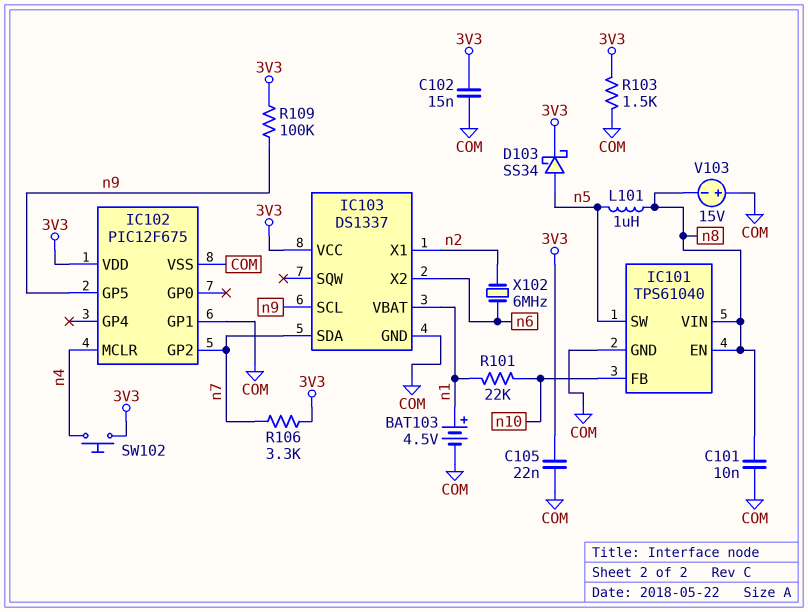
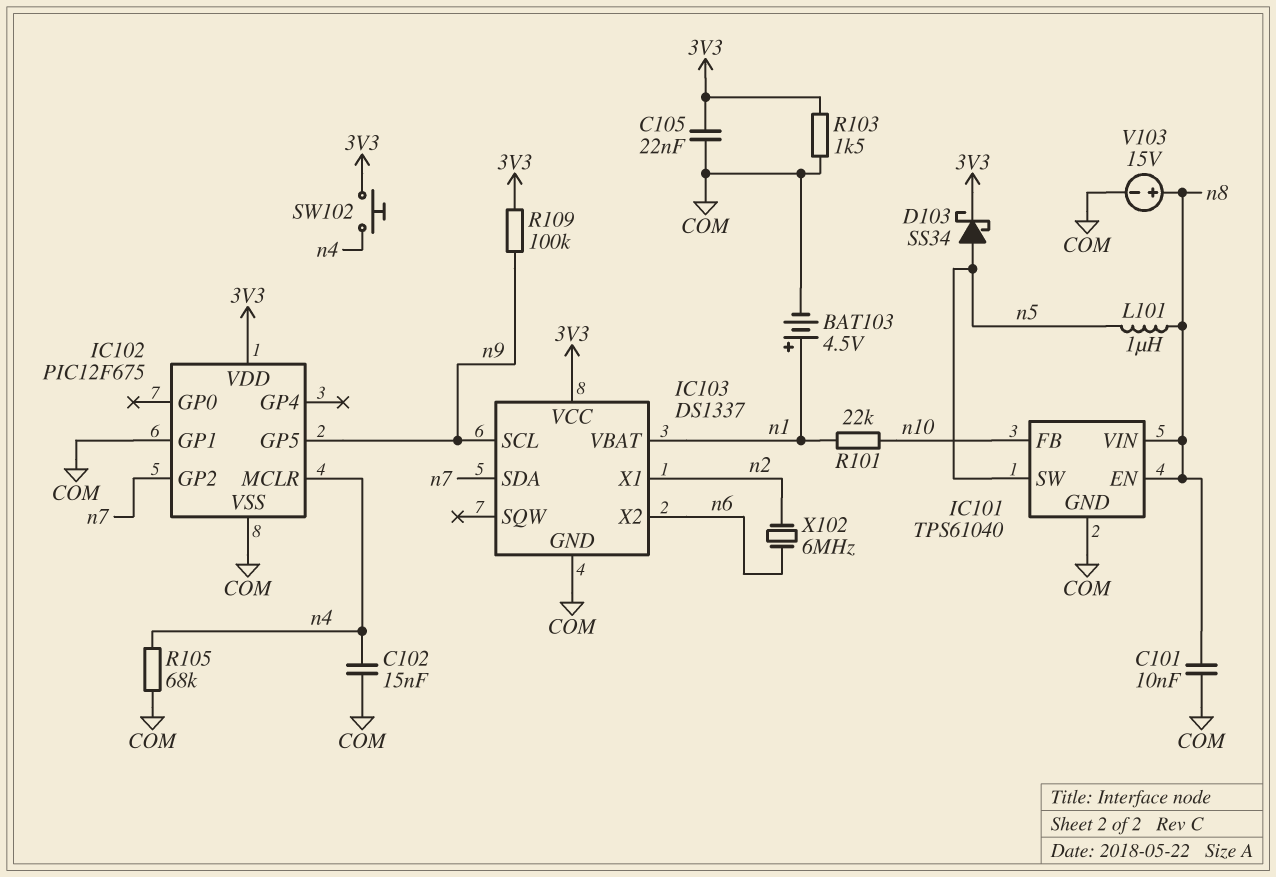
C102: 15nF (3V3, COM) -> 15nF (COM, n4)
R105: none -> 68k (COM, n4)
R106: 3.3k (3V3, n7) -> none
V103: 15V (plus COM, minus n8) -> 15V (plus n8, minus COM)

